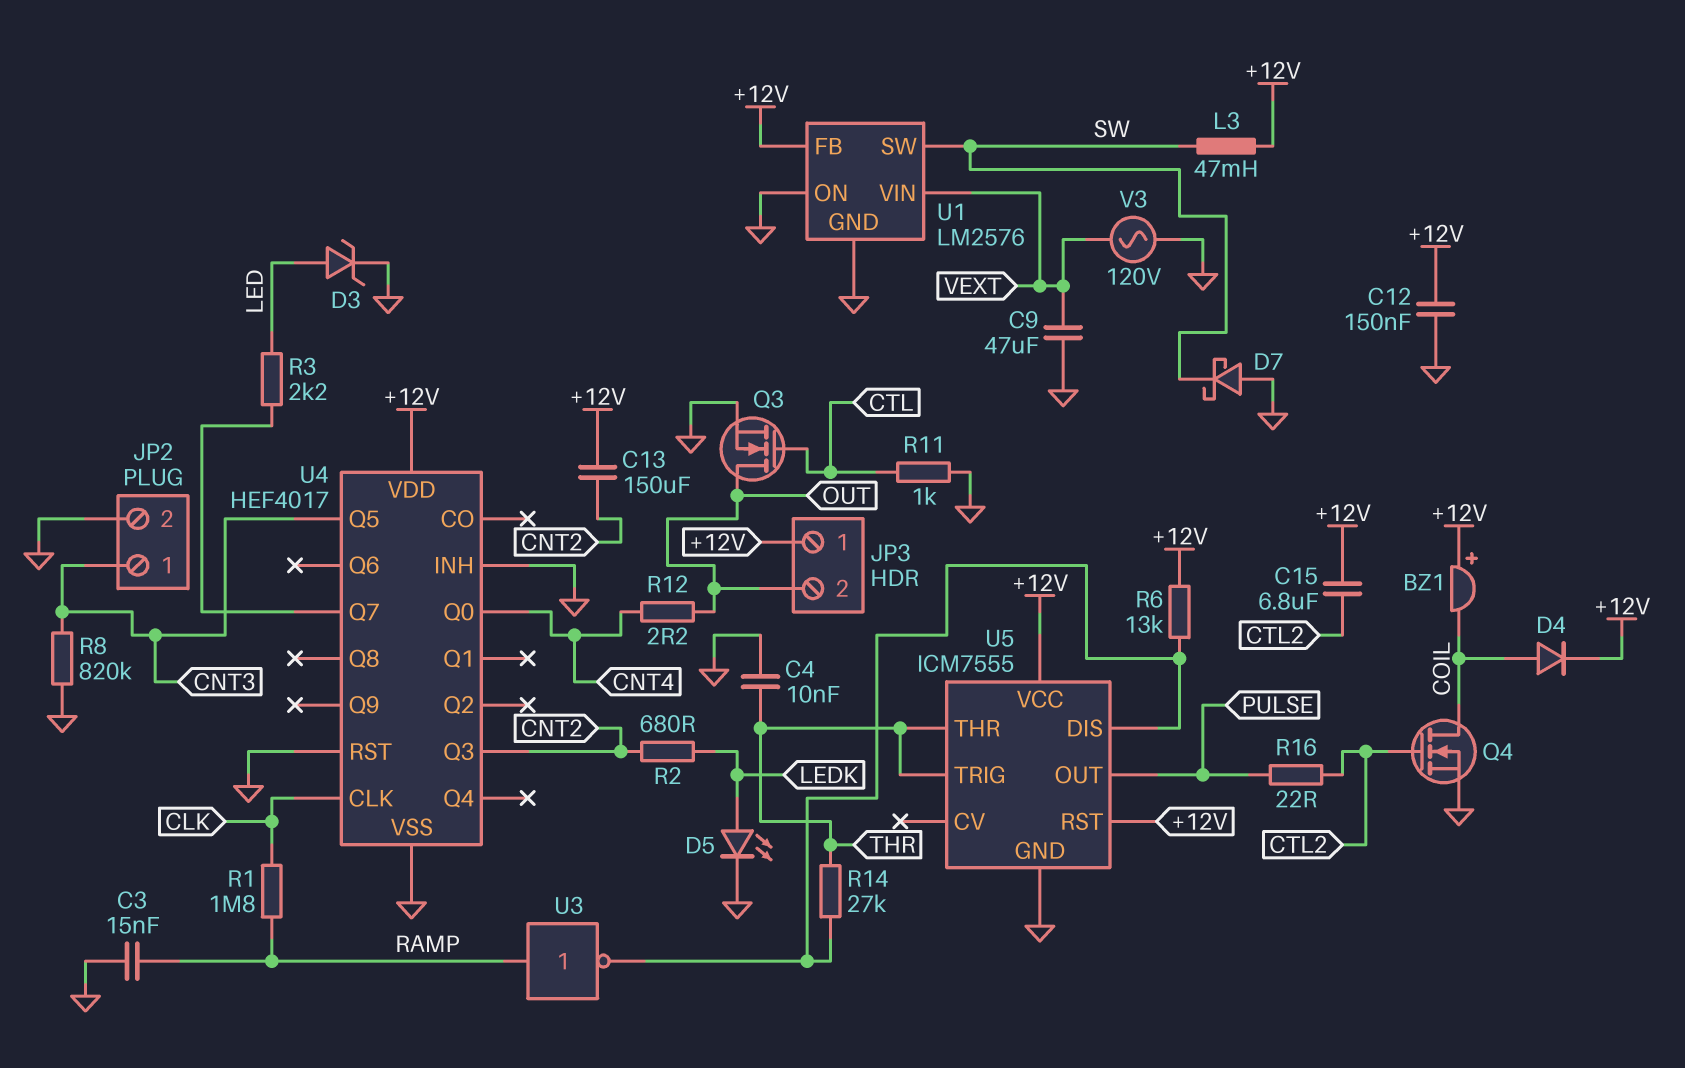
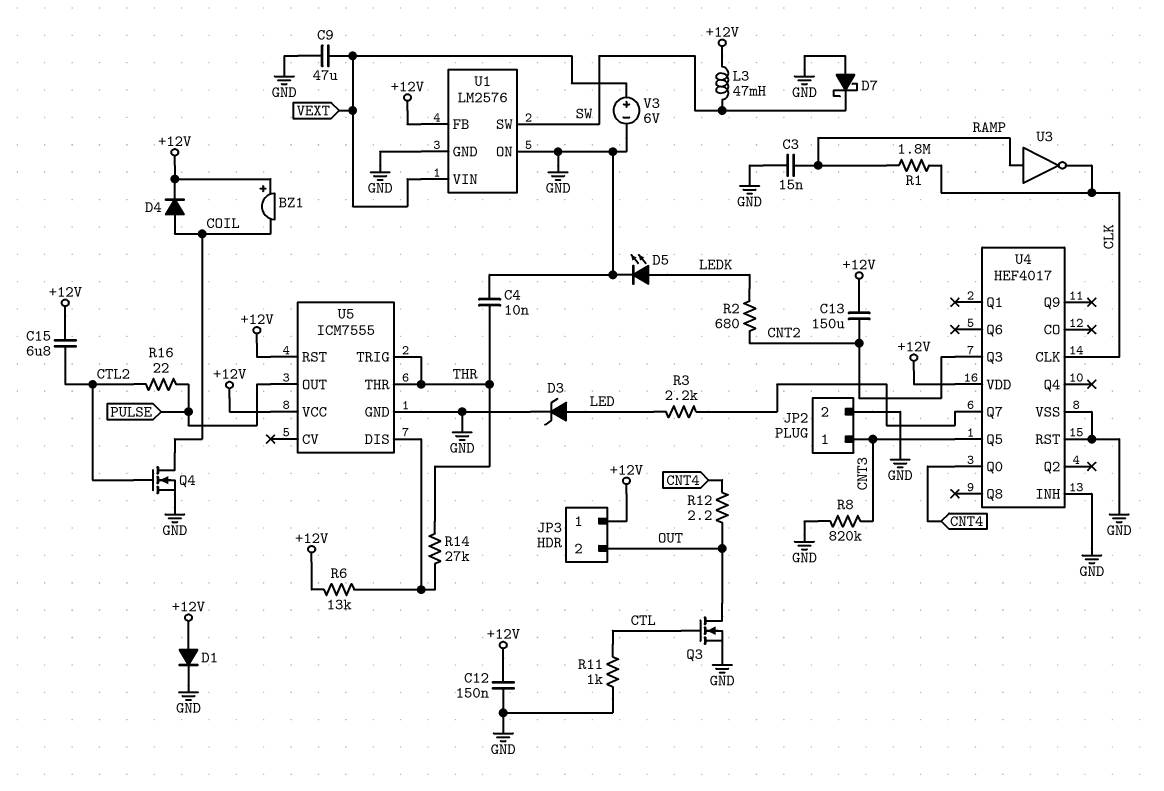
D1: none -> diode (A +12V, K GND)
U3: NOT (in RAMP, out U5/DIS) -> NOT (in RAMP, out CLK)
V3: AC 120V (GND, VEXT) -> 6V (plus VEXT, minus GND)

